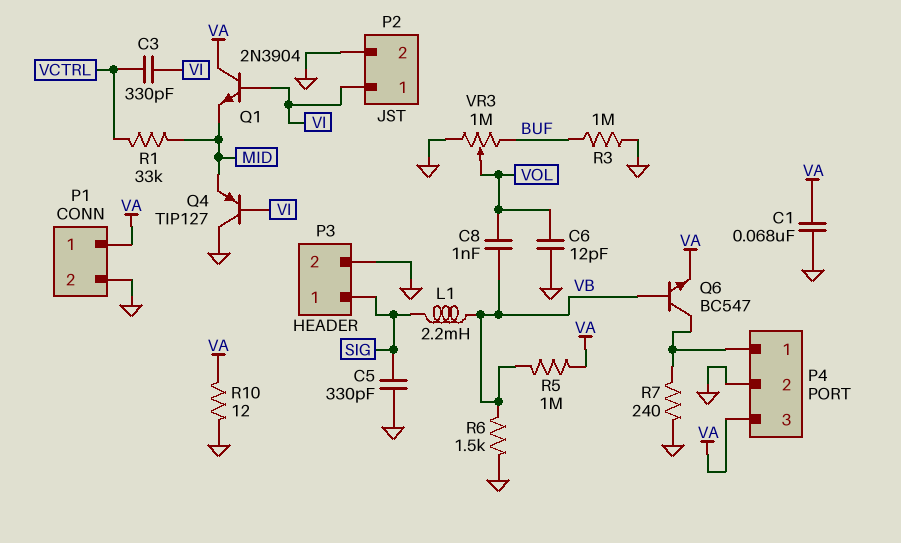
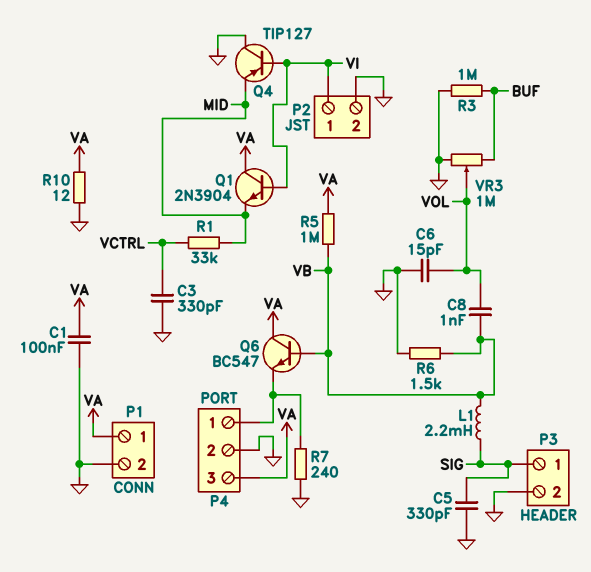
C1: 68nF (GND, VA) -> 100nF (GND, VA)
C3: 330pF (VCTRL, VI) -> 330pF (GND, VCTRL)
C6: 12pF (GND, VOL) -> 15pF (GND, VOL)
Q6: NPN BC547 (B VB, C P4/1, E VA) -> NPN BC547 (B VB, C VA, E P4/1)

